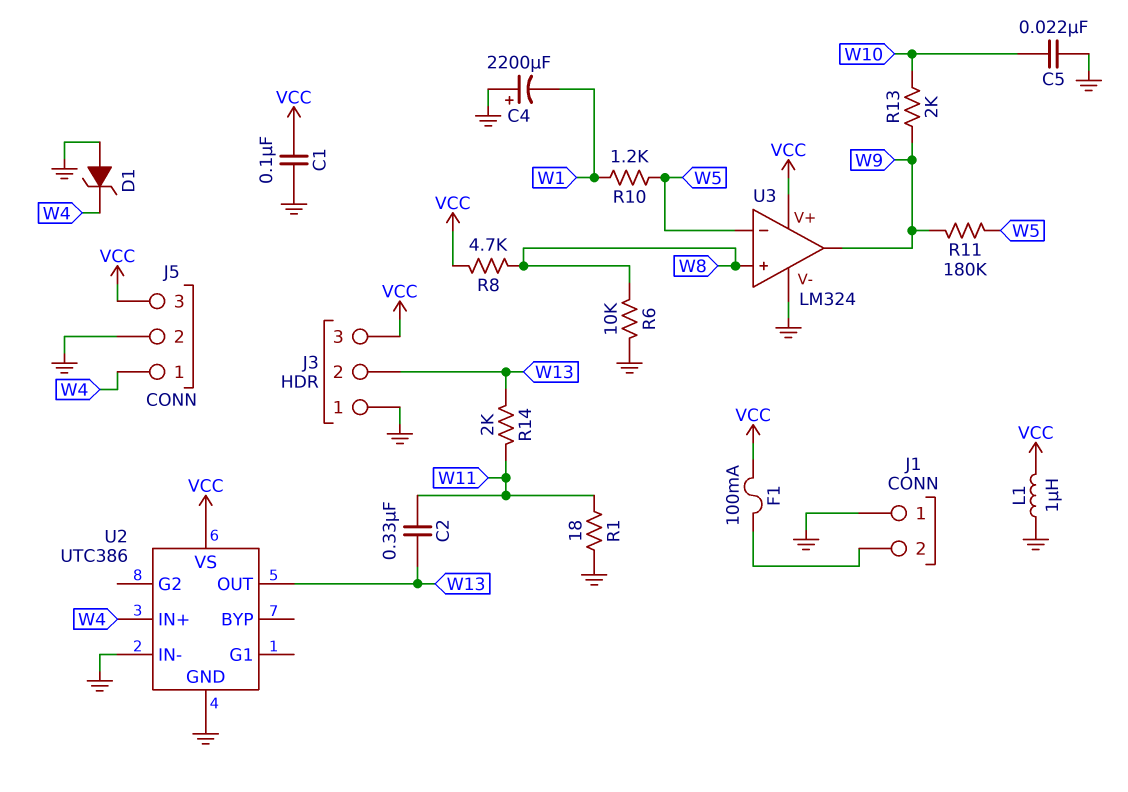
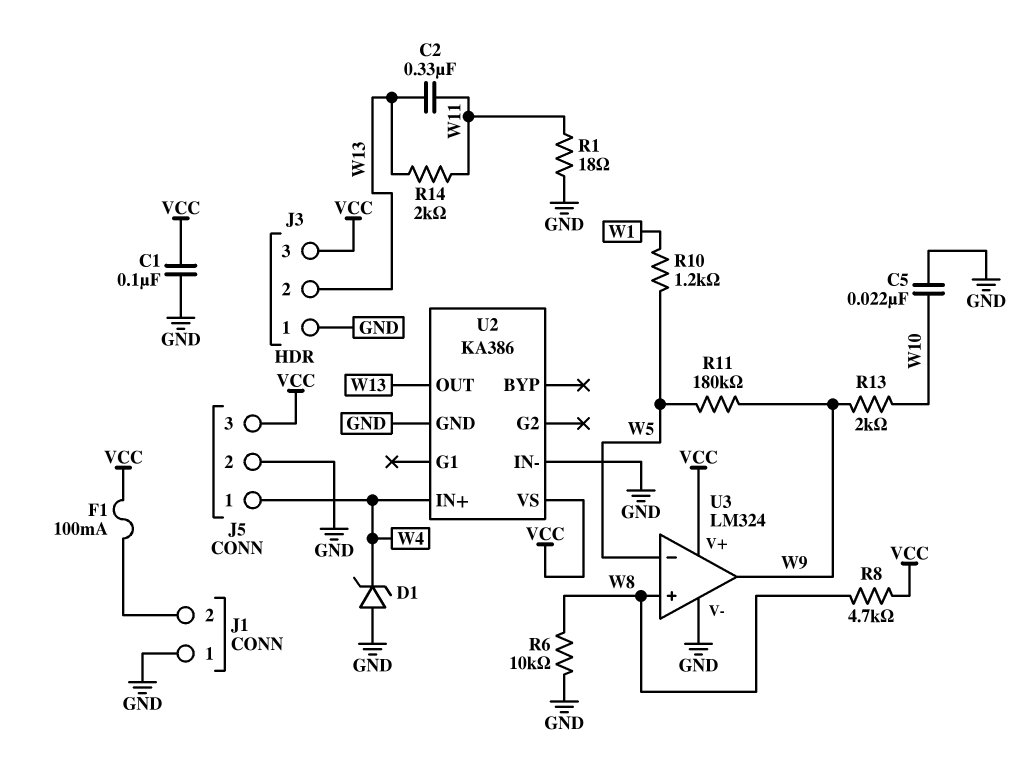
C4: 2200uF (plus GND, minus W1) -> none
L1: 1uH (GND, VCC) -> none
U2: UTC386 -> KA386

